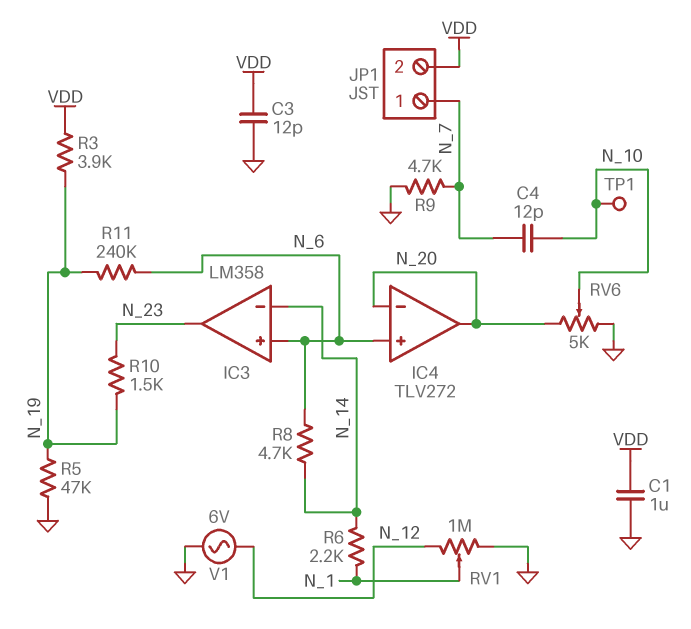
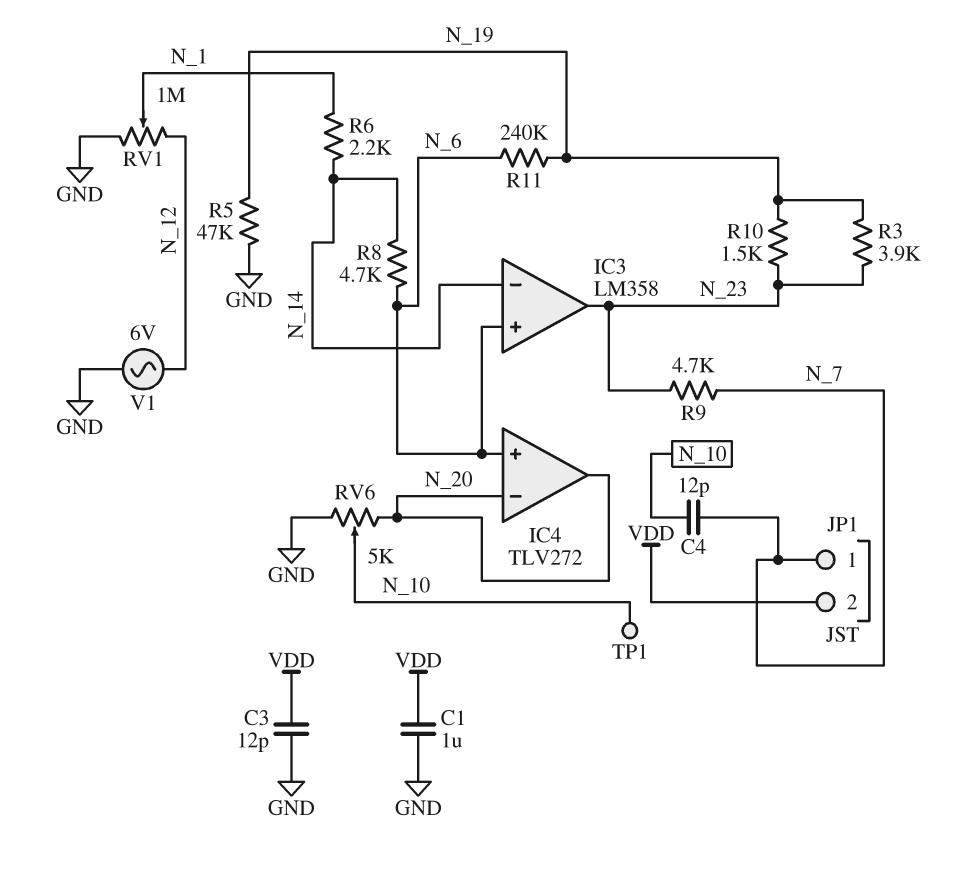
R3: 3.9k (N_19, VDD) -> 3.9k (N_19, N_23)
R9: 4.7k (GND, N_7) -> 4.7k (N_7, N_23)

